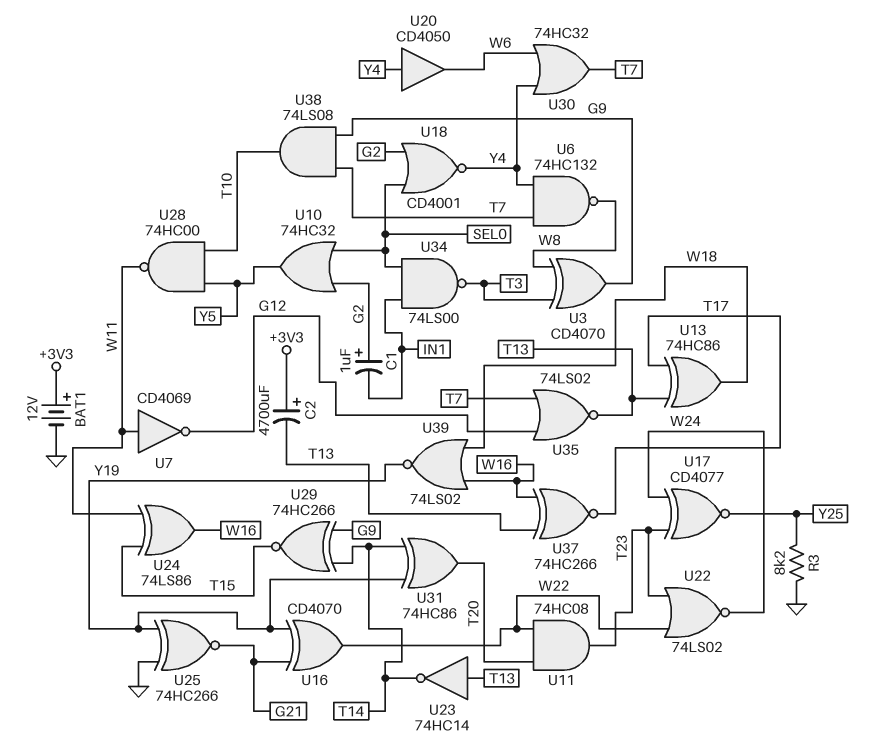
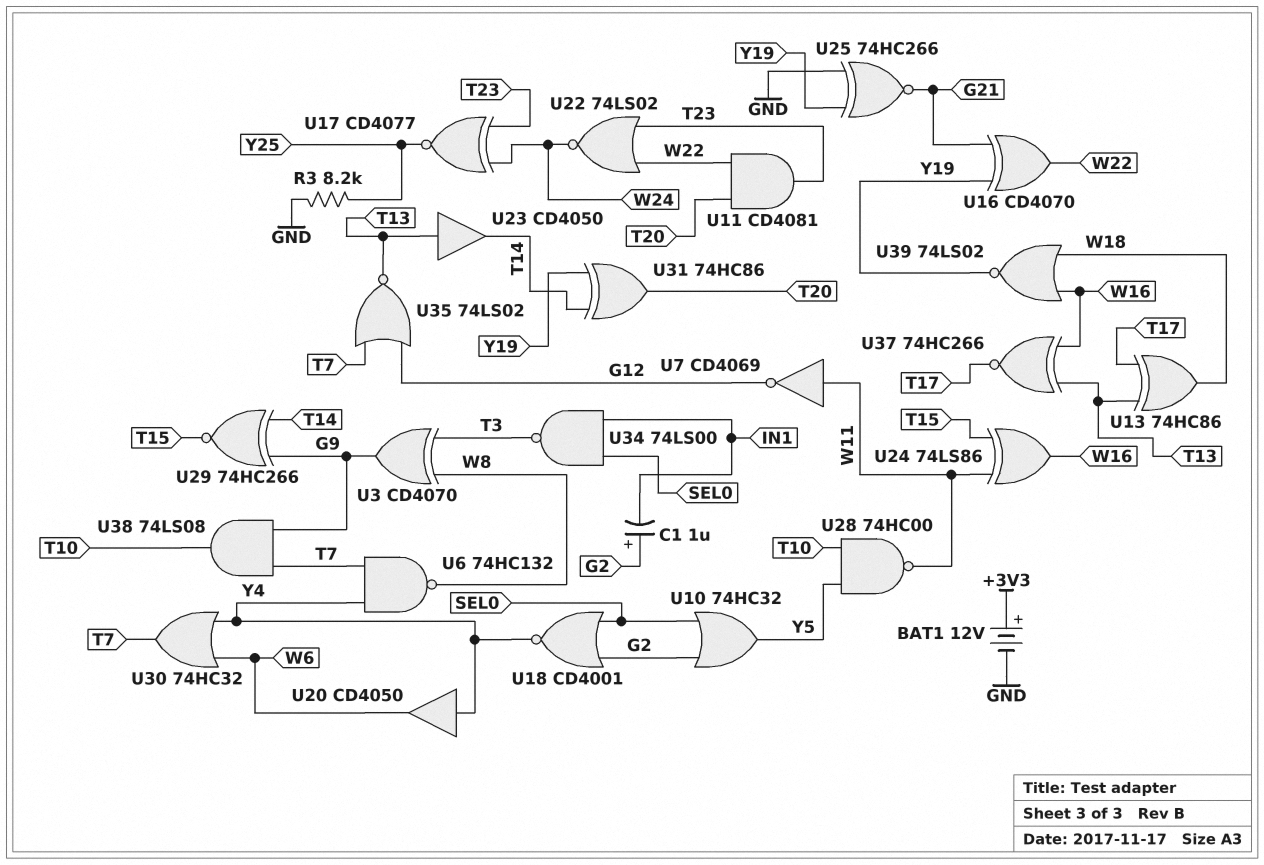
C2: 4700uF (plus +3V3, minus T13) -> none
U11: AND 74HC08 (in T20, in W22, out T23) -> AND CD4081 (in T20, in W22, out T23)
U23: NOT 74HC14 (in T13, out T14) -> buffer CD4050 (in T13, out T14)

